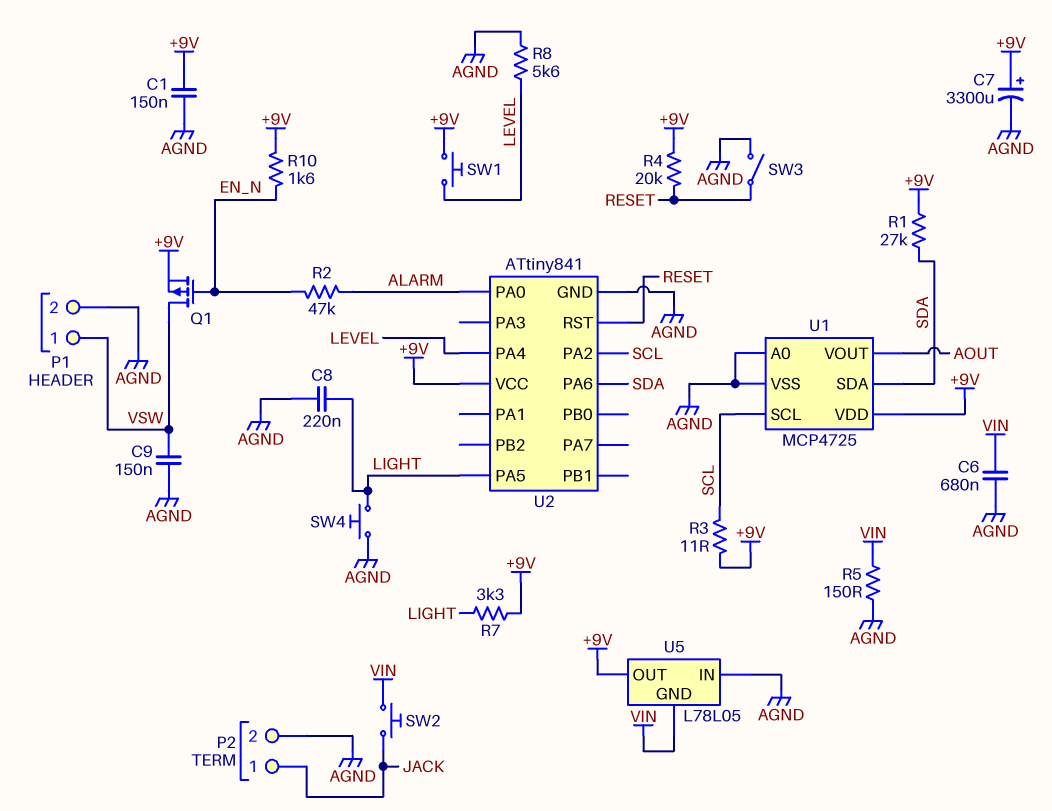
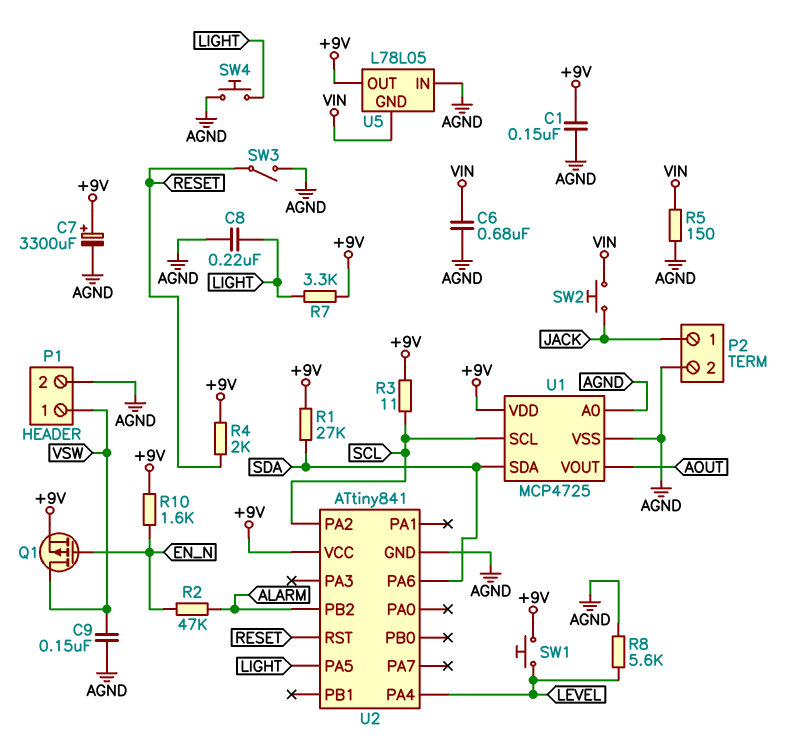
R4: 20k (+9V, RESET) -> 2k (+9V, RESET)
U2 pin PA0: ALARM -> none
U2 pin PB2: none -> ALARM

